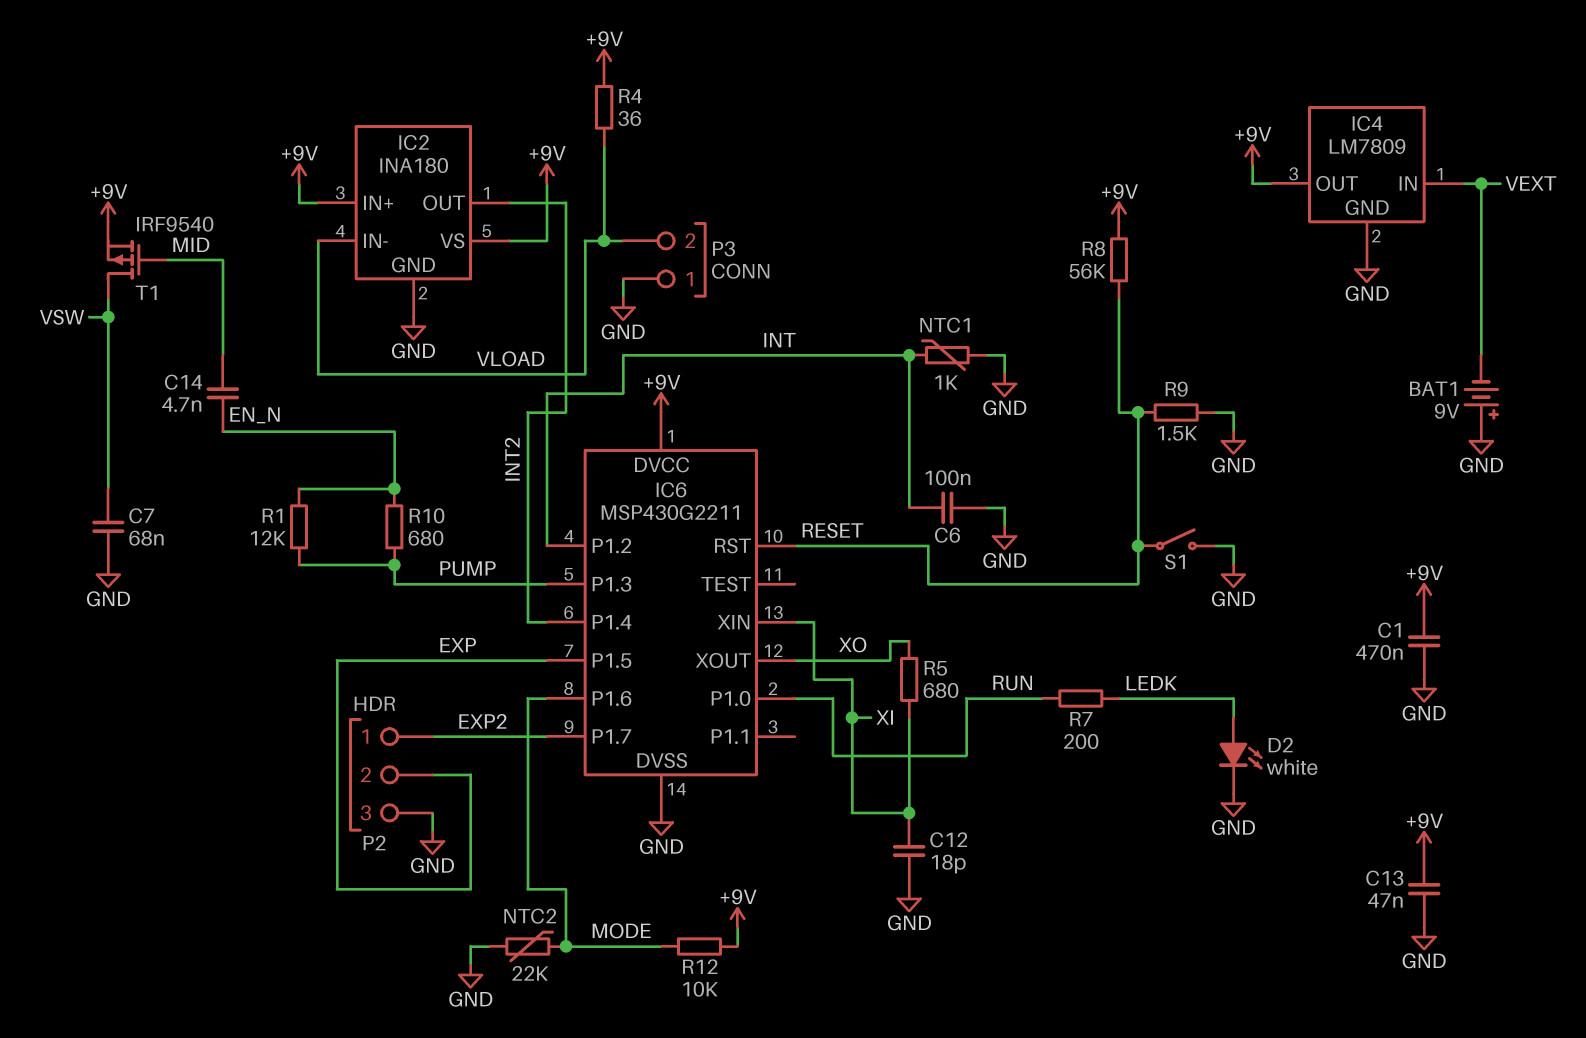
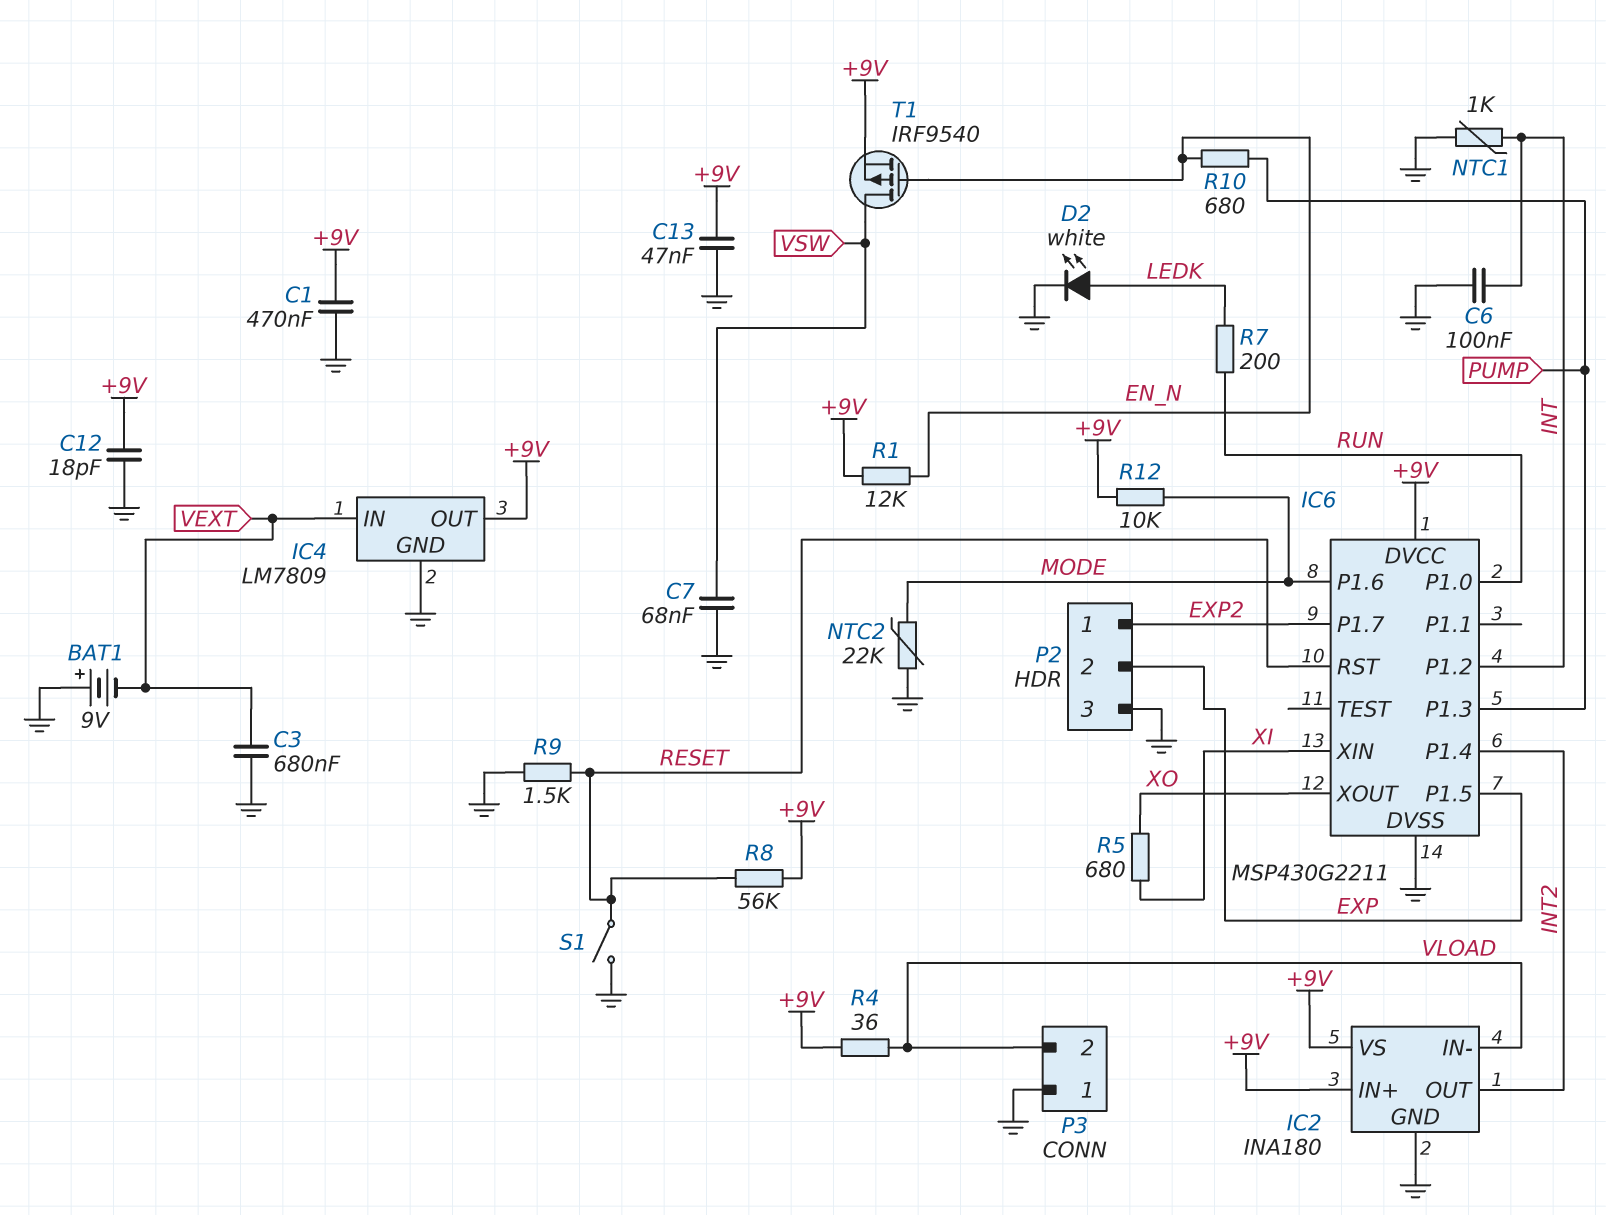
C3: none -> 680nF (GND, VEXT)
C12: 18pF (GND, XI) -> 18pF (+9V, GND)
C14: 4.7nF (EN_N, MID) -> none
R1: 12k (EN_N, PUMP) -> 12k (+9V, EN_N)
T1: PMOS IRF9540 (G MID, D VSW, S +9V) -> PMOS IRF9540 (G EN_N, D VSW, S +9V)

